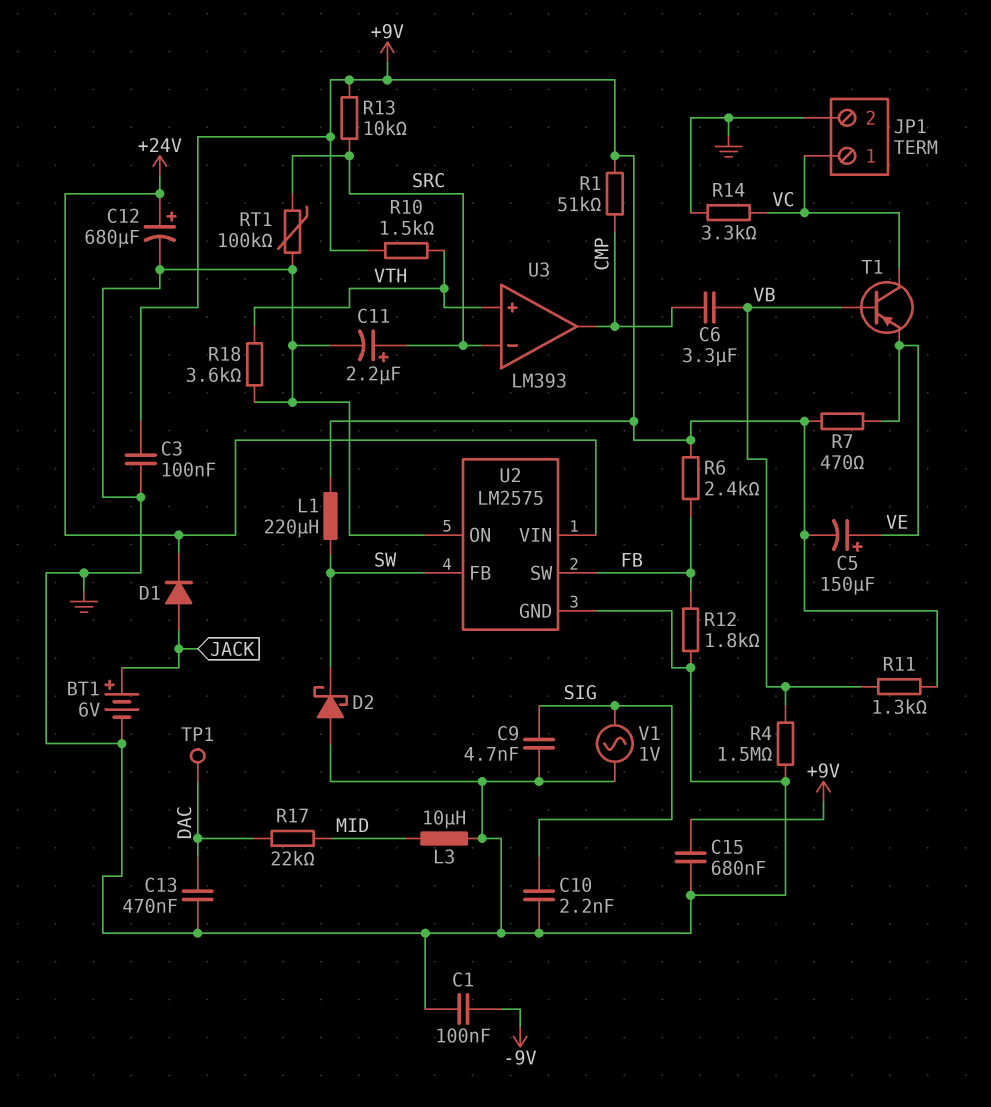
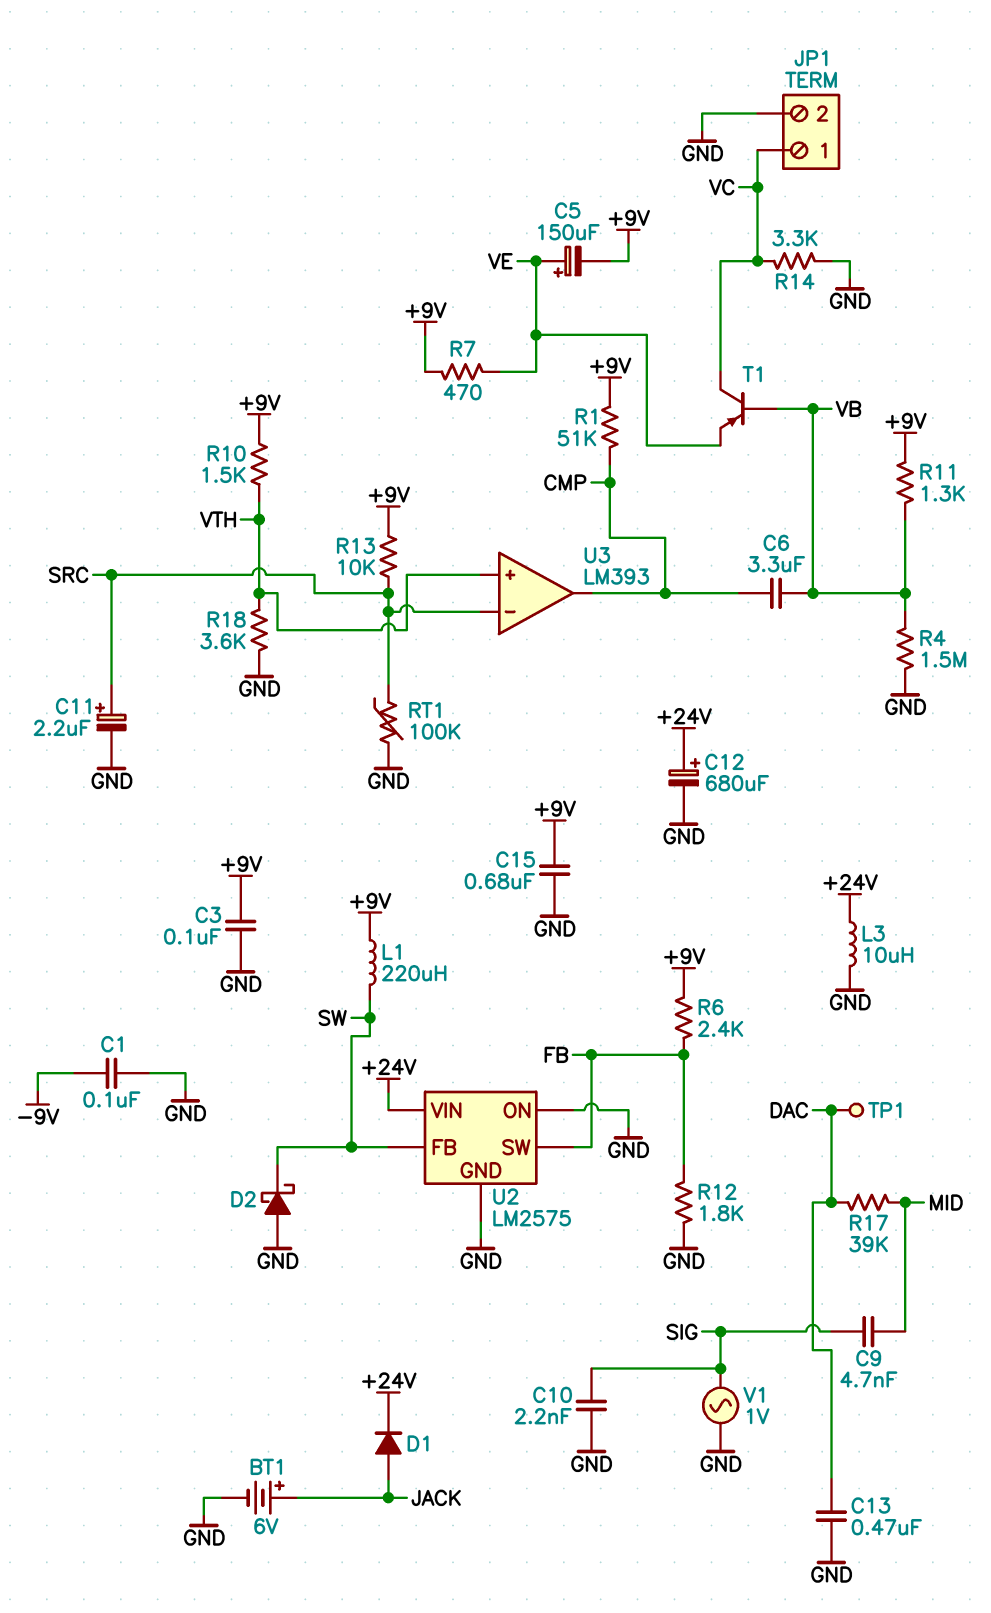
C9: 4.7nF (GND, SIG) -> 4.7nF (MID, SIG)
L3: 10uH (GND, MID) -> 10uH (+24V, GND)
R17: 22k (DAC, MID) -> 39k (DAC, MID)

